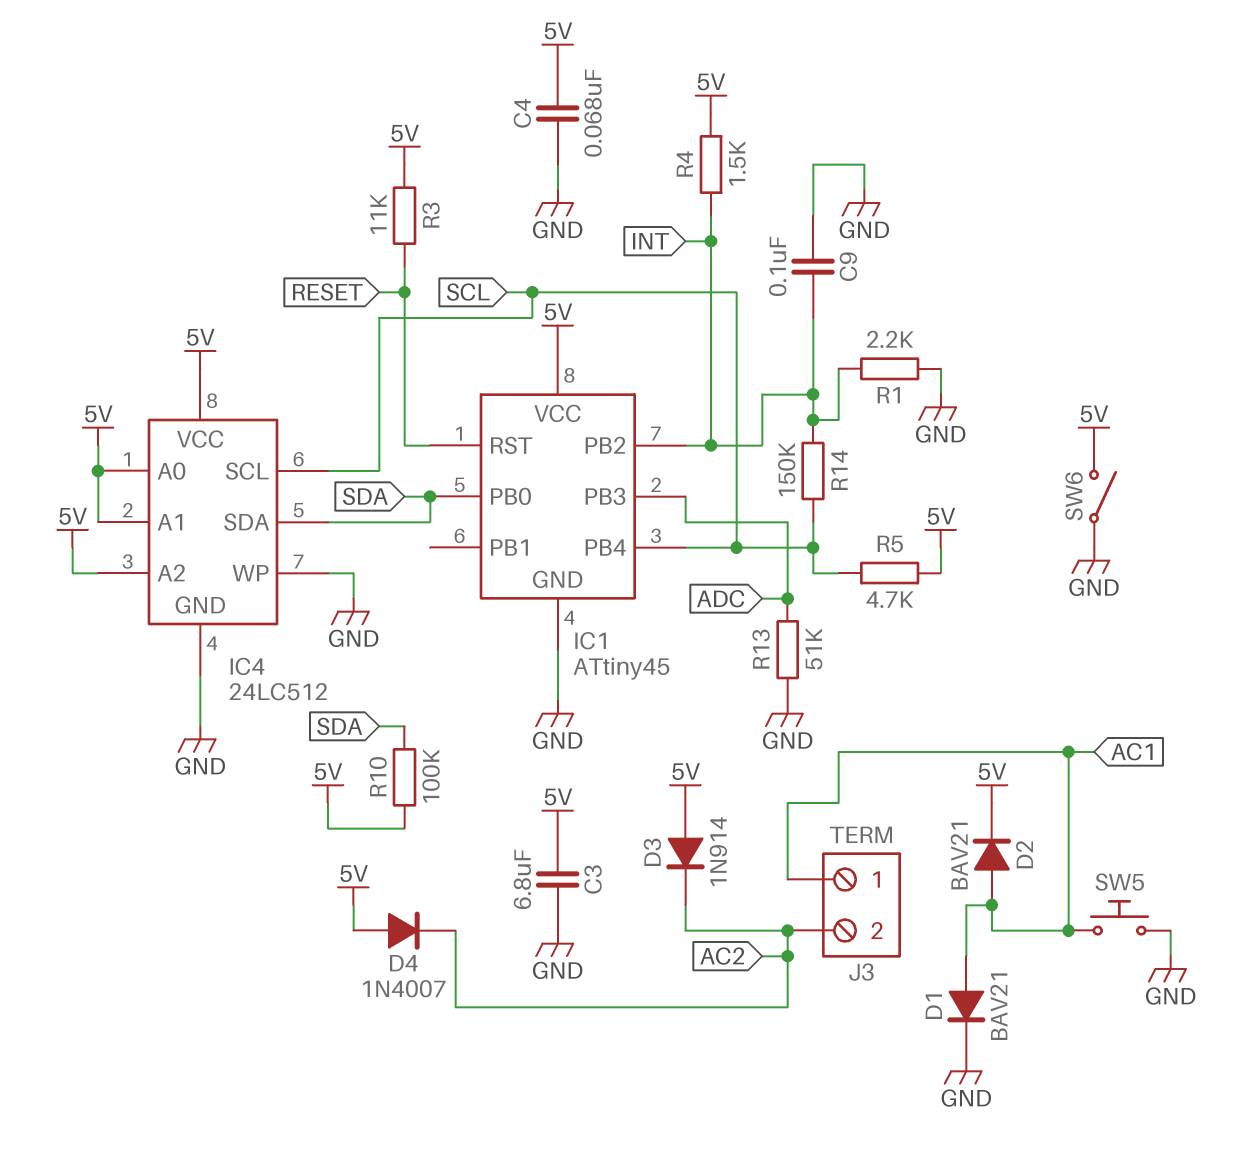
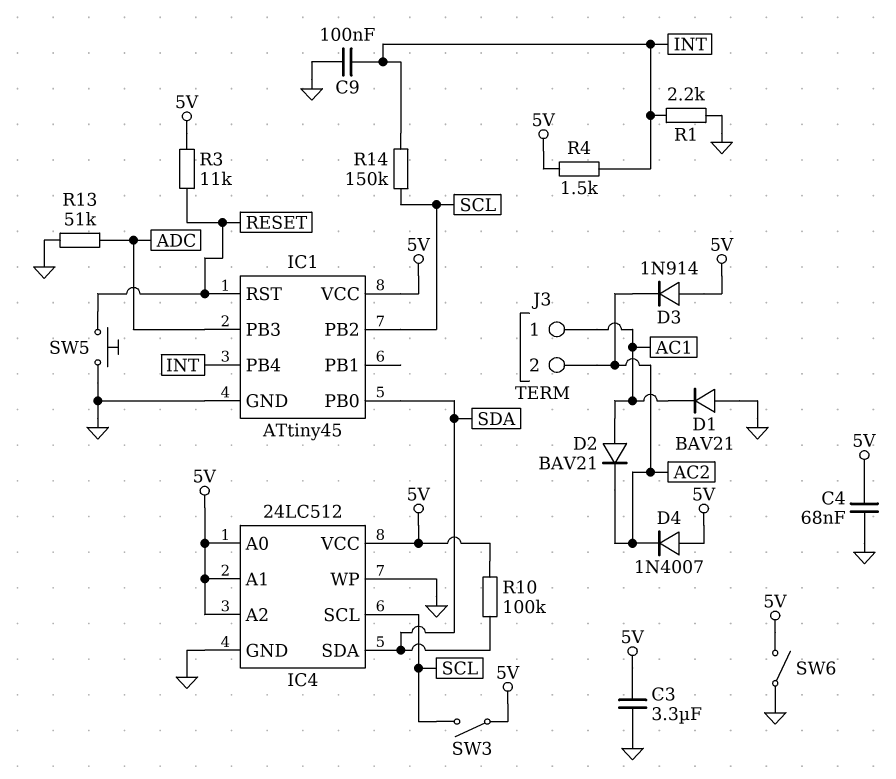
C3: 6.8uF (5V, GND) -> 3.3uF (5V, GND)
D1: diode BAV21 (A AC1, K GND) -> diode BAV21 (A GND, K AC1)
D2: diode BAV21 (A AC1, K 5V) -> diode BAV21 (A AC1, K AC2)
IC1 pin PB2: INT -> SCL
IC1 pin PB4: SCL -> INT
R5: 4.7k (5V, SCL) -> none
SW3: none -> switch (5V, SCL)
SW5: button (AC1, GND) -> button (GND, RESET)

